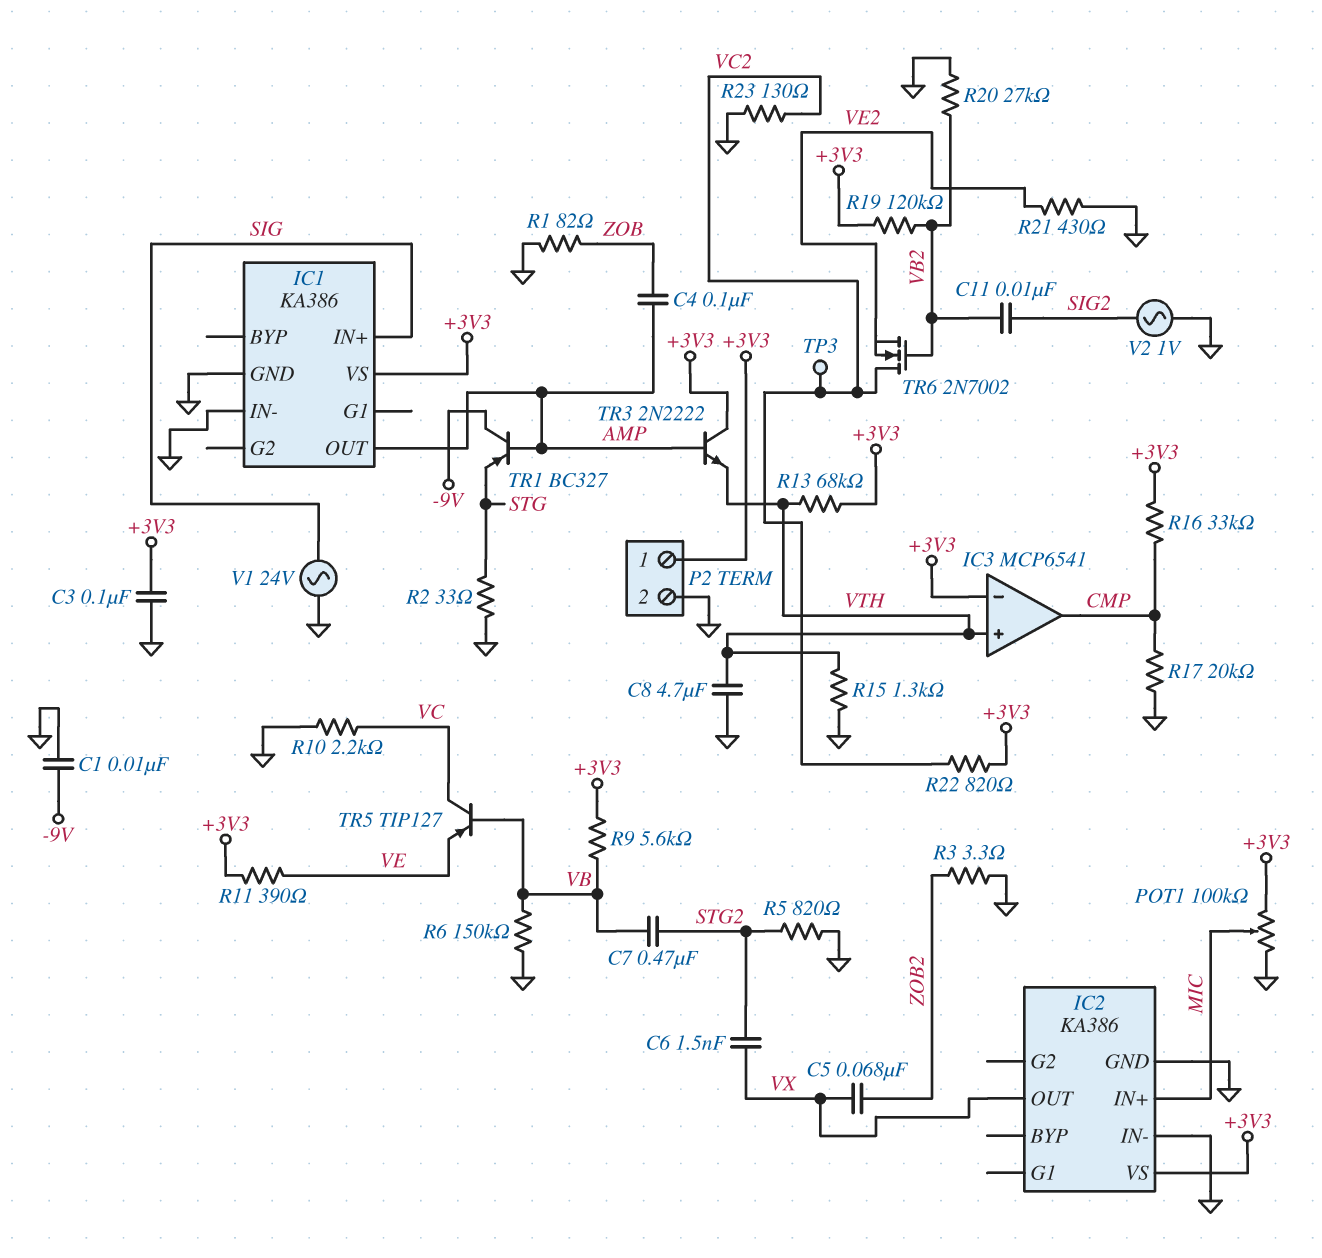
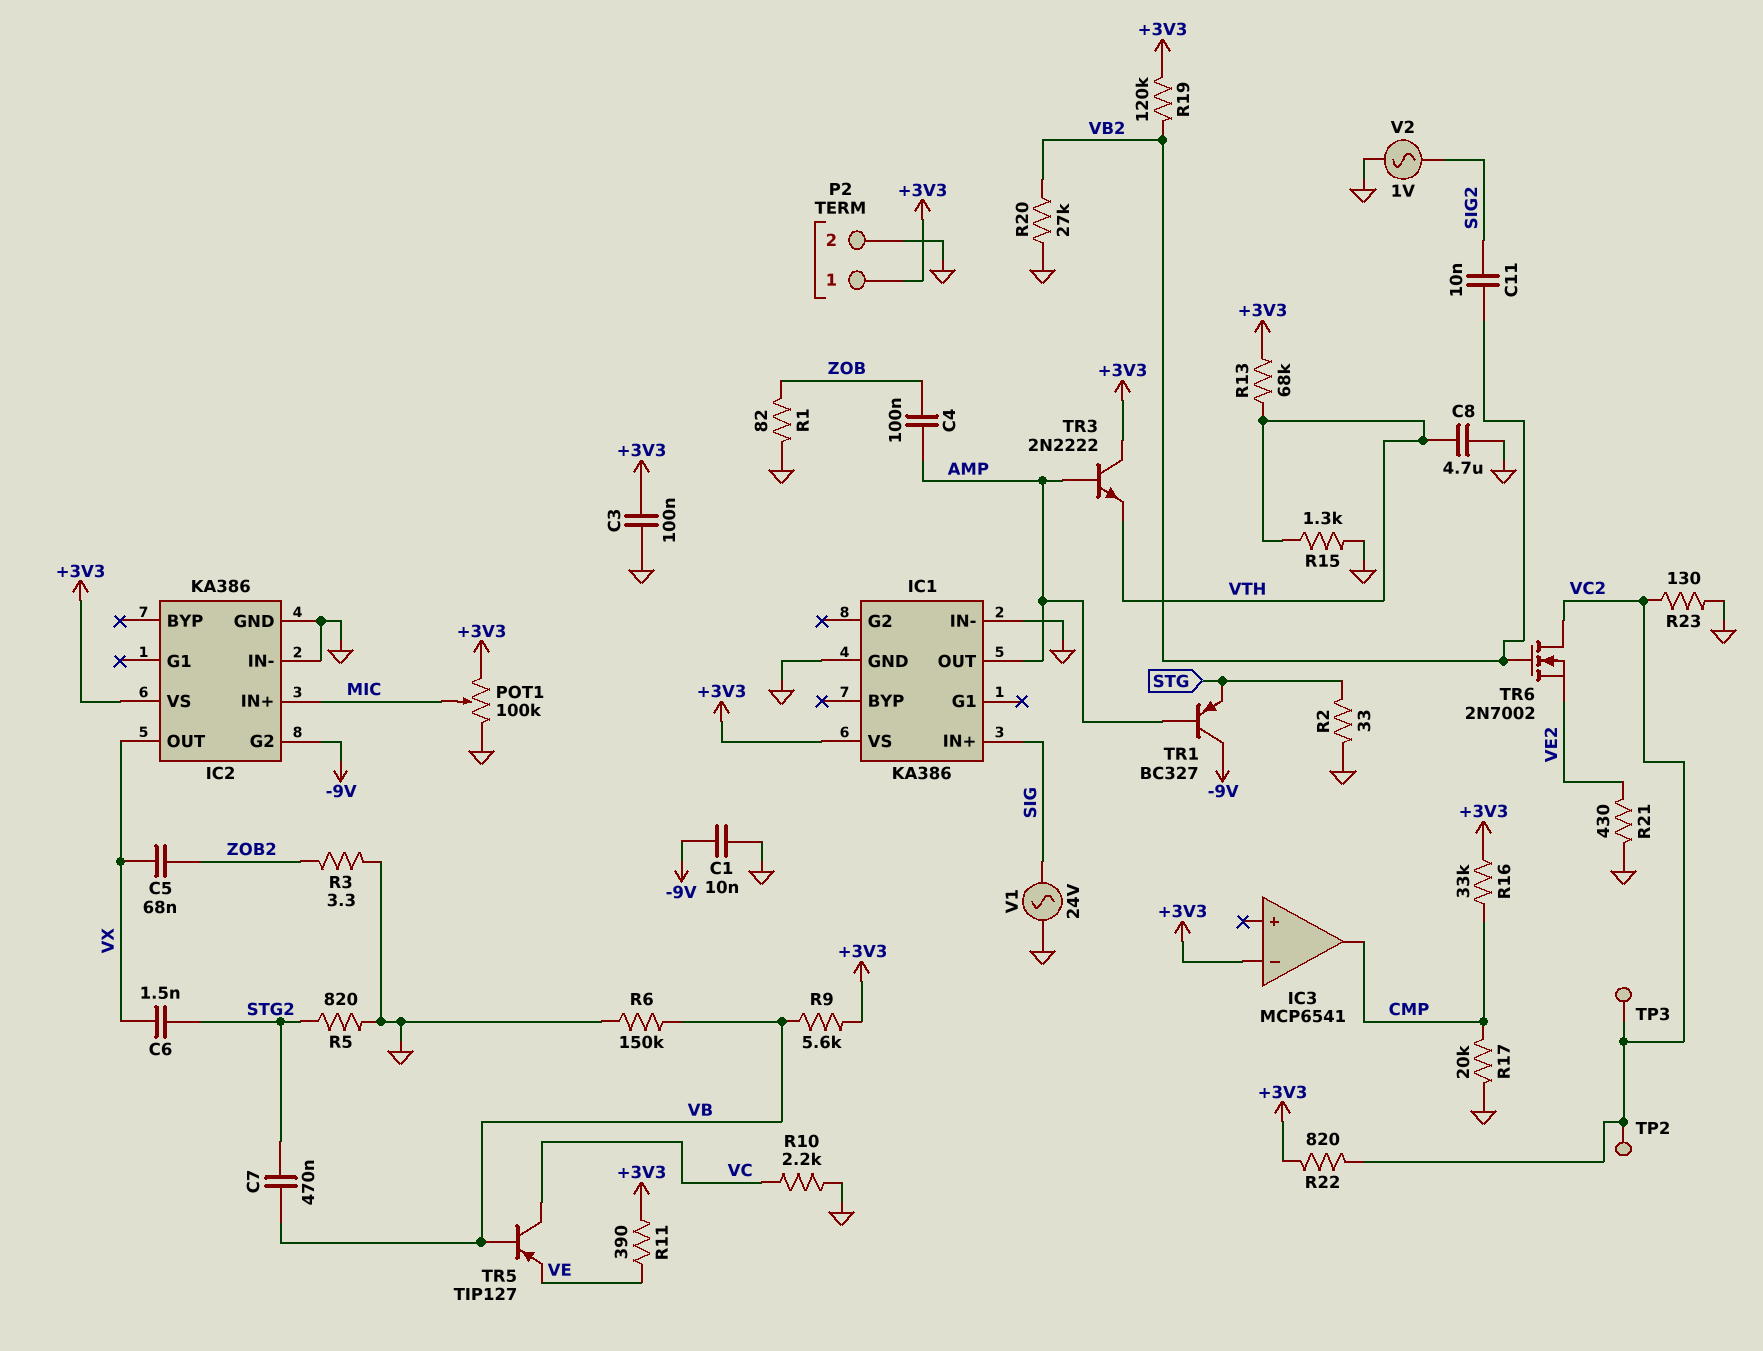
IC2 pin G2: none -> -9V
IC3 pin in+: VTH -> none
TP2: none -> test point (VC2)

